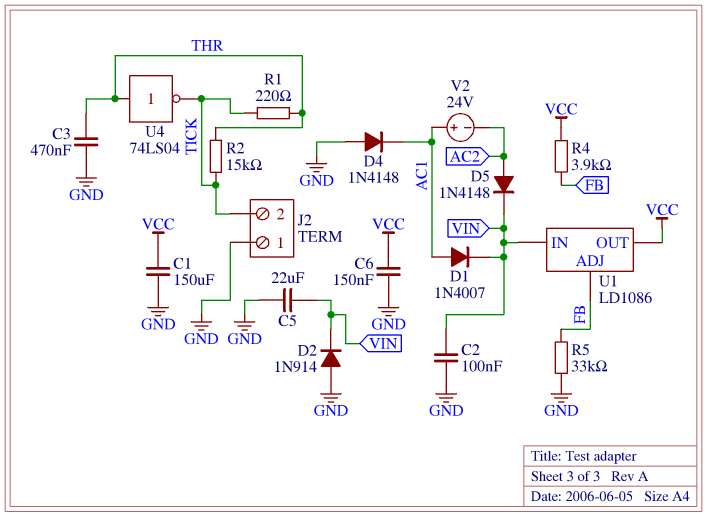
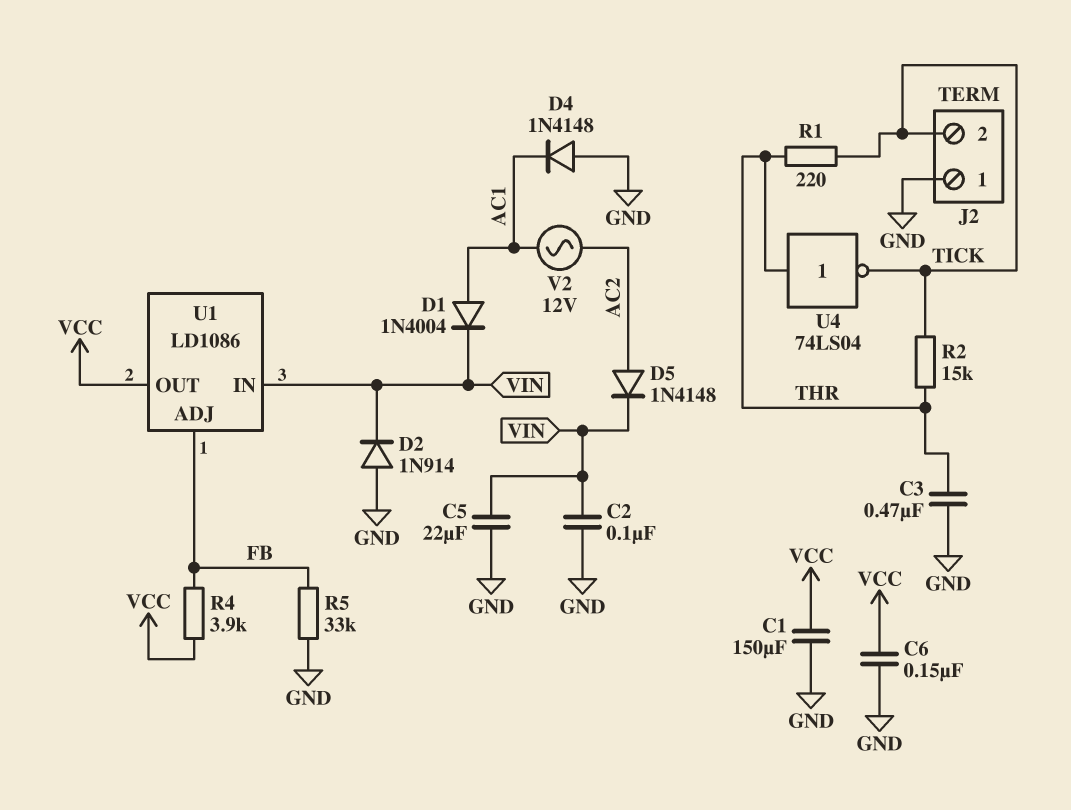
D1: diode 1N4007 (A AC1, K VIN) -> diode 1N4004 (A AC1, K VIN)
V2: 24V (plus AC1, minus AC2) -> AC 12V (AC1, AC2)

